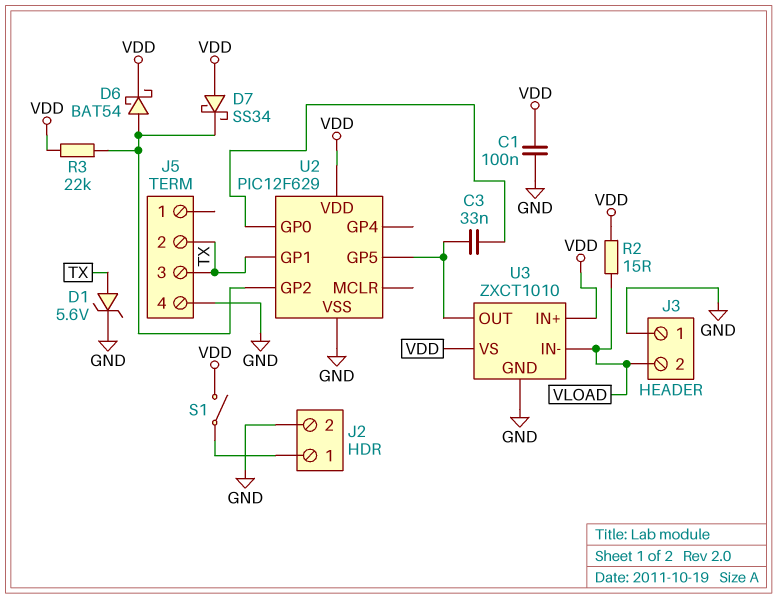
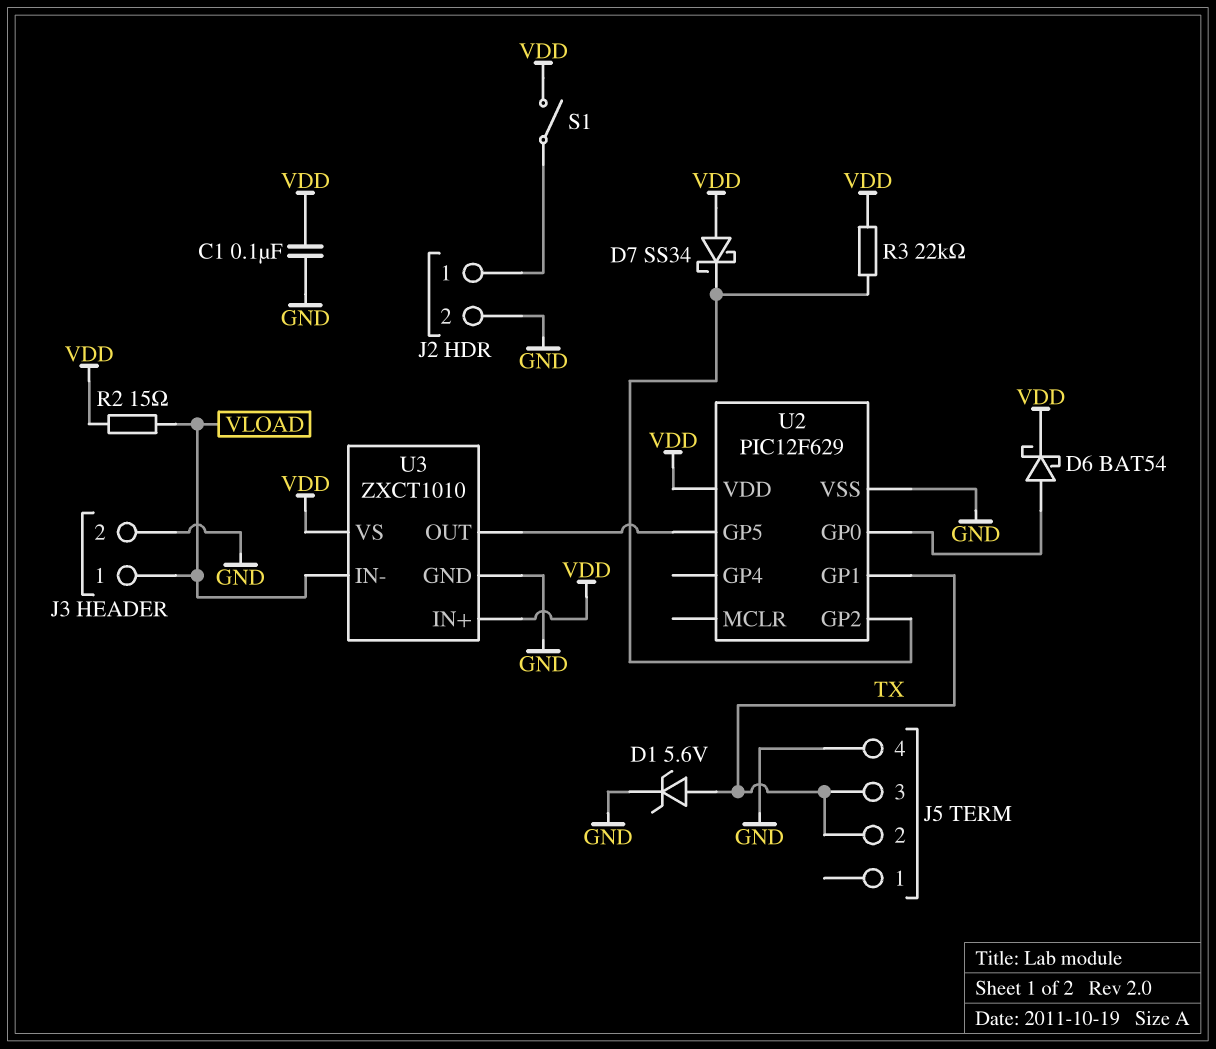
C3: 33nF (U2/GP0, U2/GP5) -> none
D6: schottky BAT54 (A U2/GP2, K VDD) -> schottky BAT54 (A U2/GP0, K VDD)
J3 pin 1: GND -> VLOAD
J3 pin 2: VLOAD -> GND

